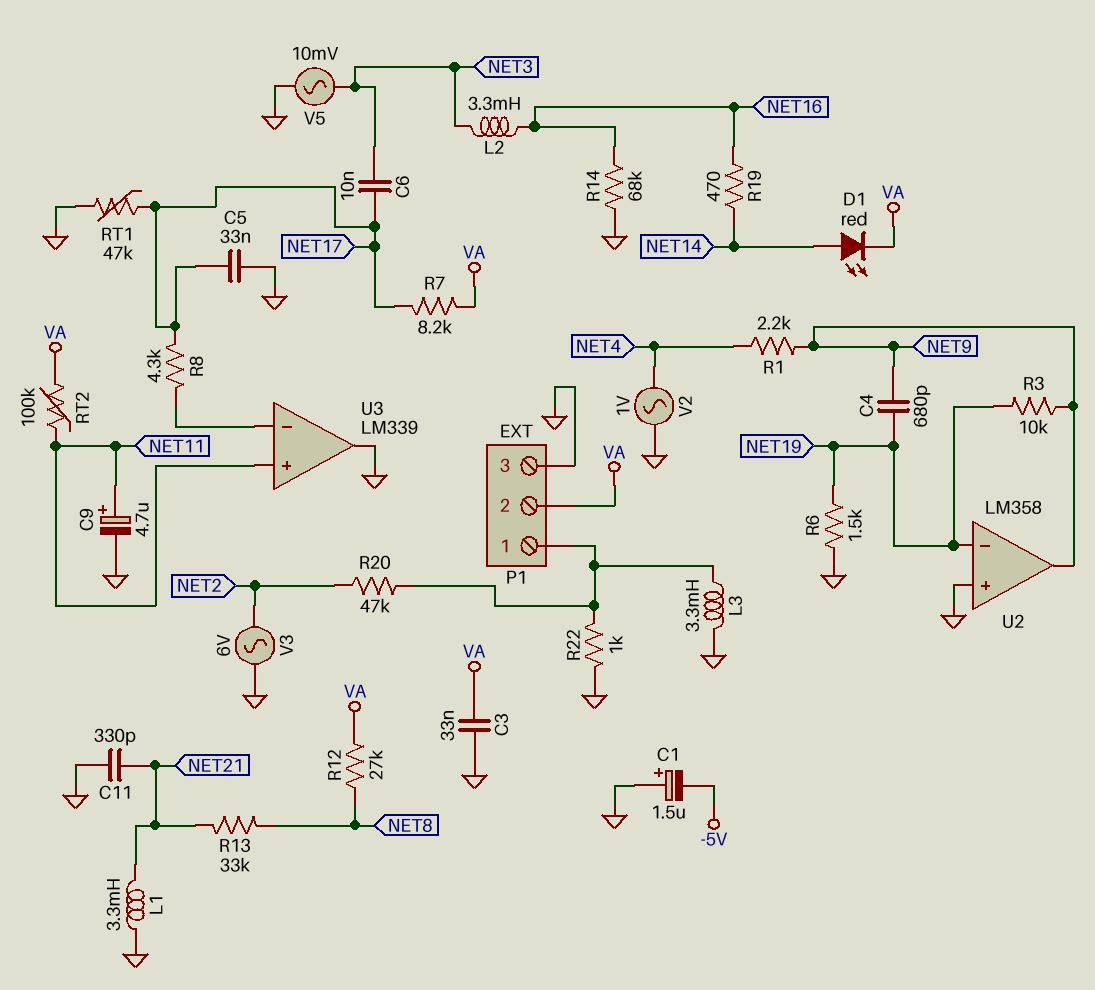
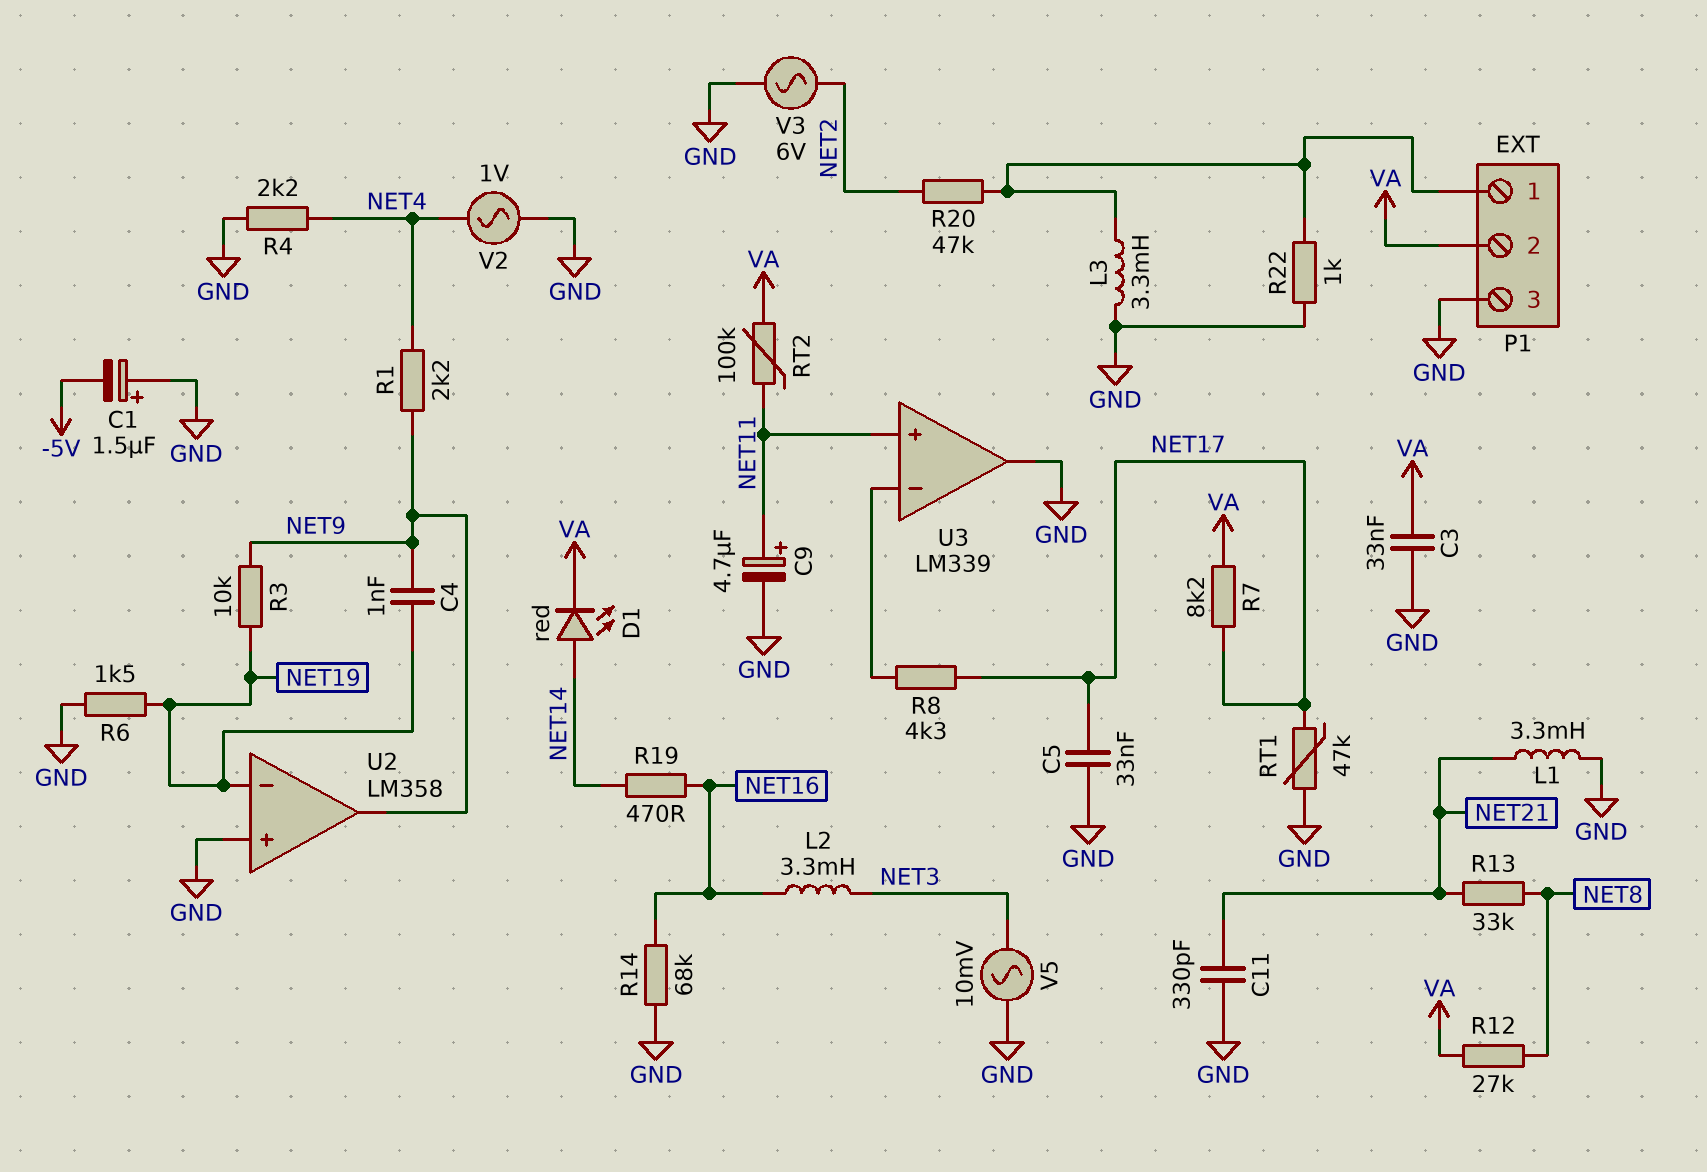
C4: 680pF (NET9, NET19) -> 1nF (NET9, NET19)
C6: 10nF (NET3, NET17) -> none
R4: none -> 2.2k (GND, NET4)

